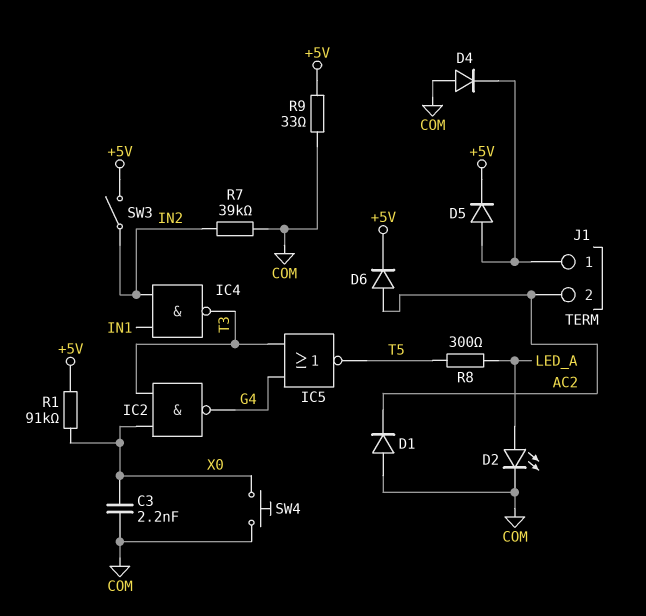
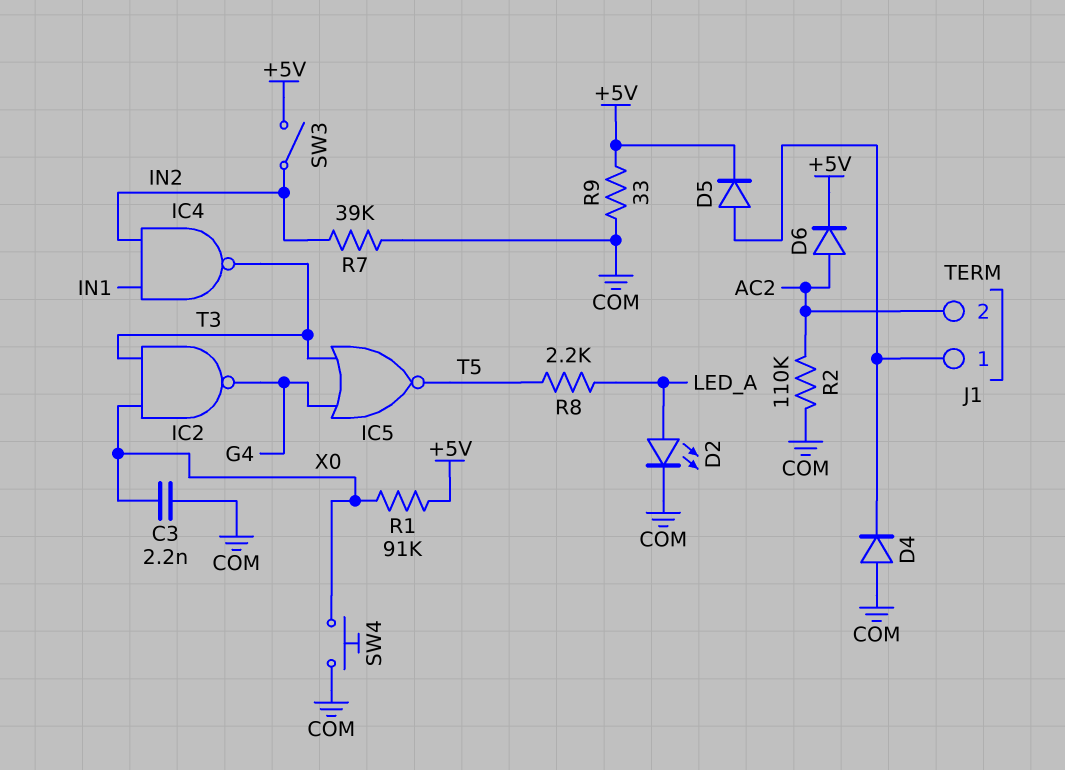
D1: diode (A COM, K AC2) -> none
R2: none -> 110k (AC2, COM)
R8: 300 (LED_A, T5) -> 2.2k (LED_A, T5)

